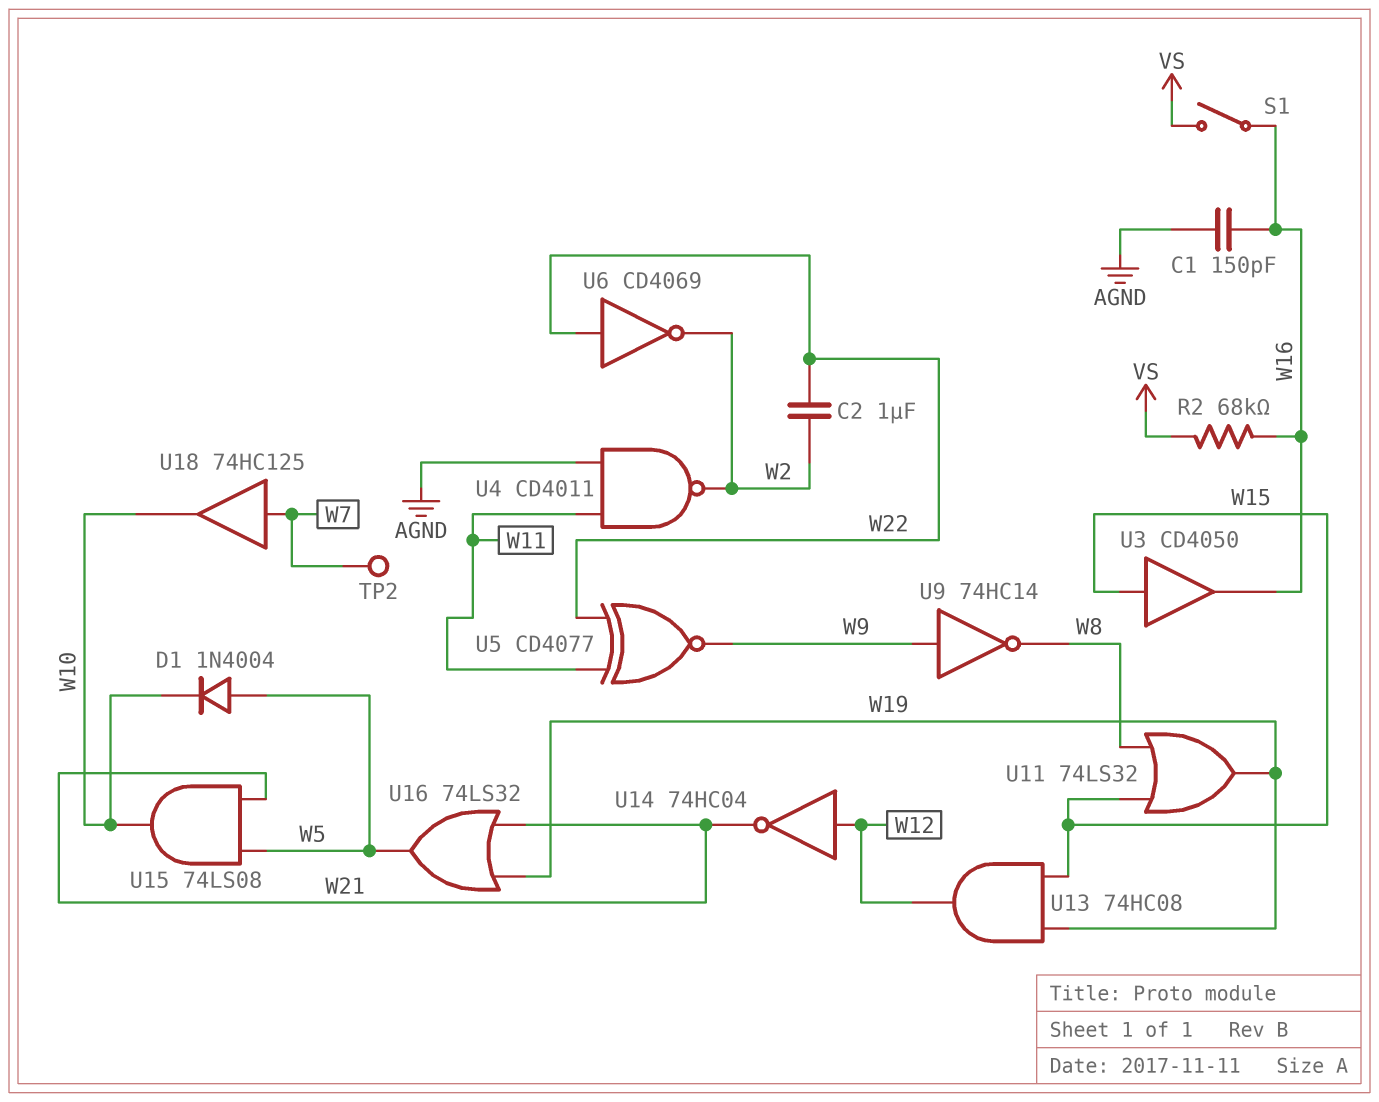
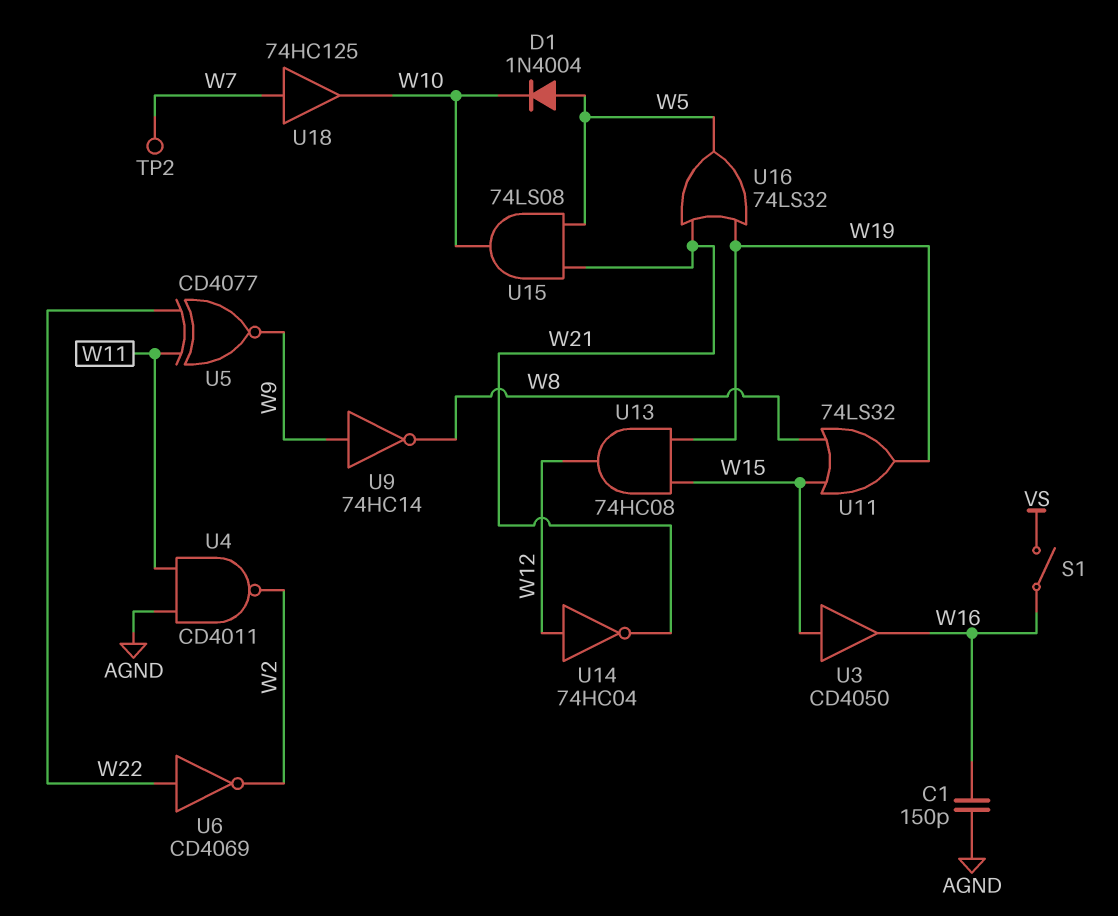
C2: 1uF (W2, W22) -> none
R2: 68k (VS, W16) -> none

